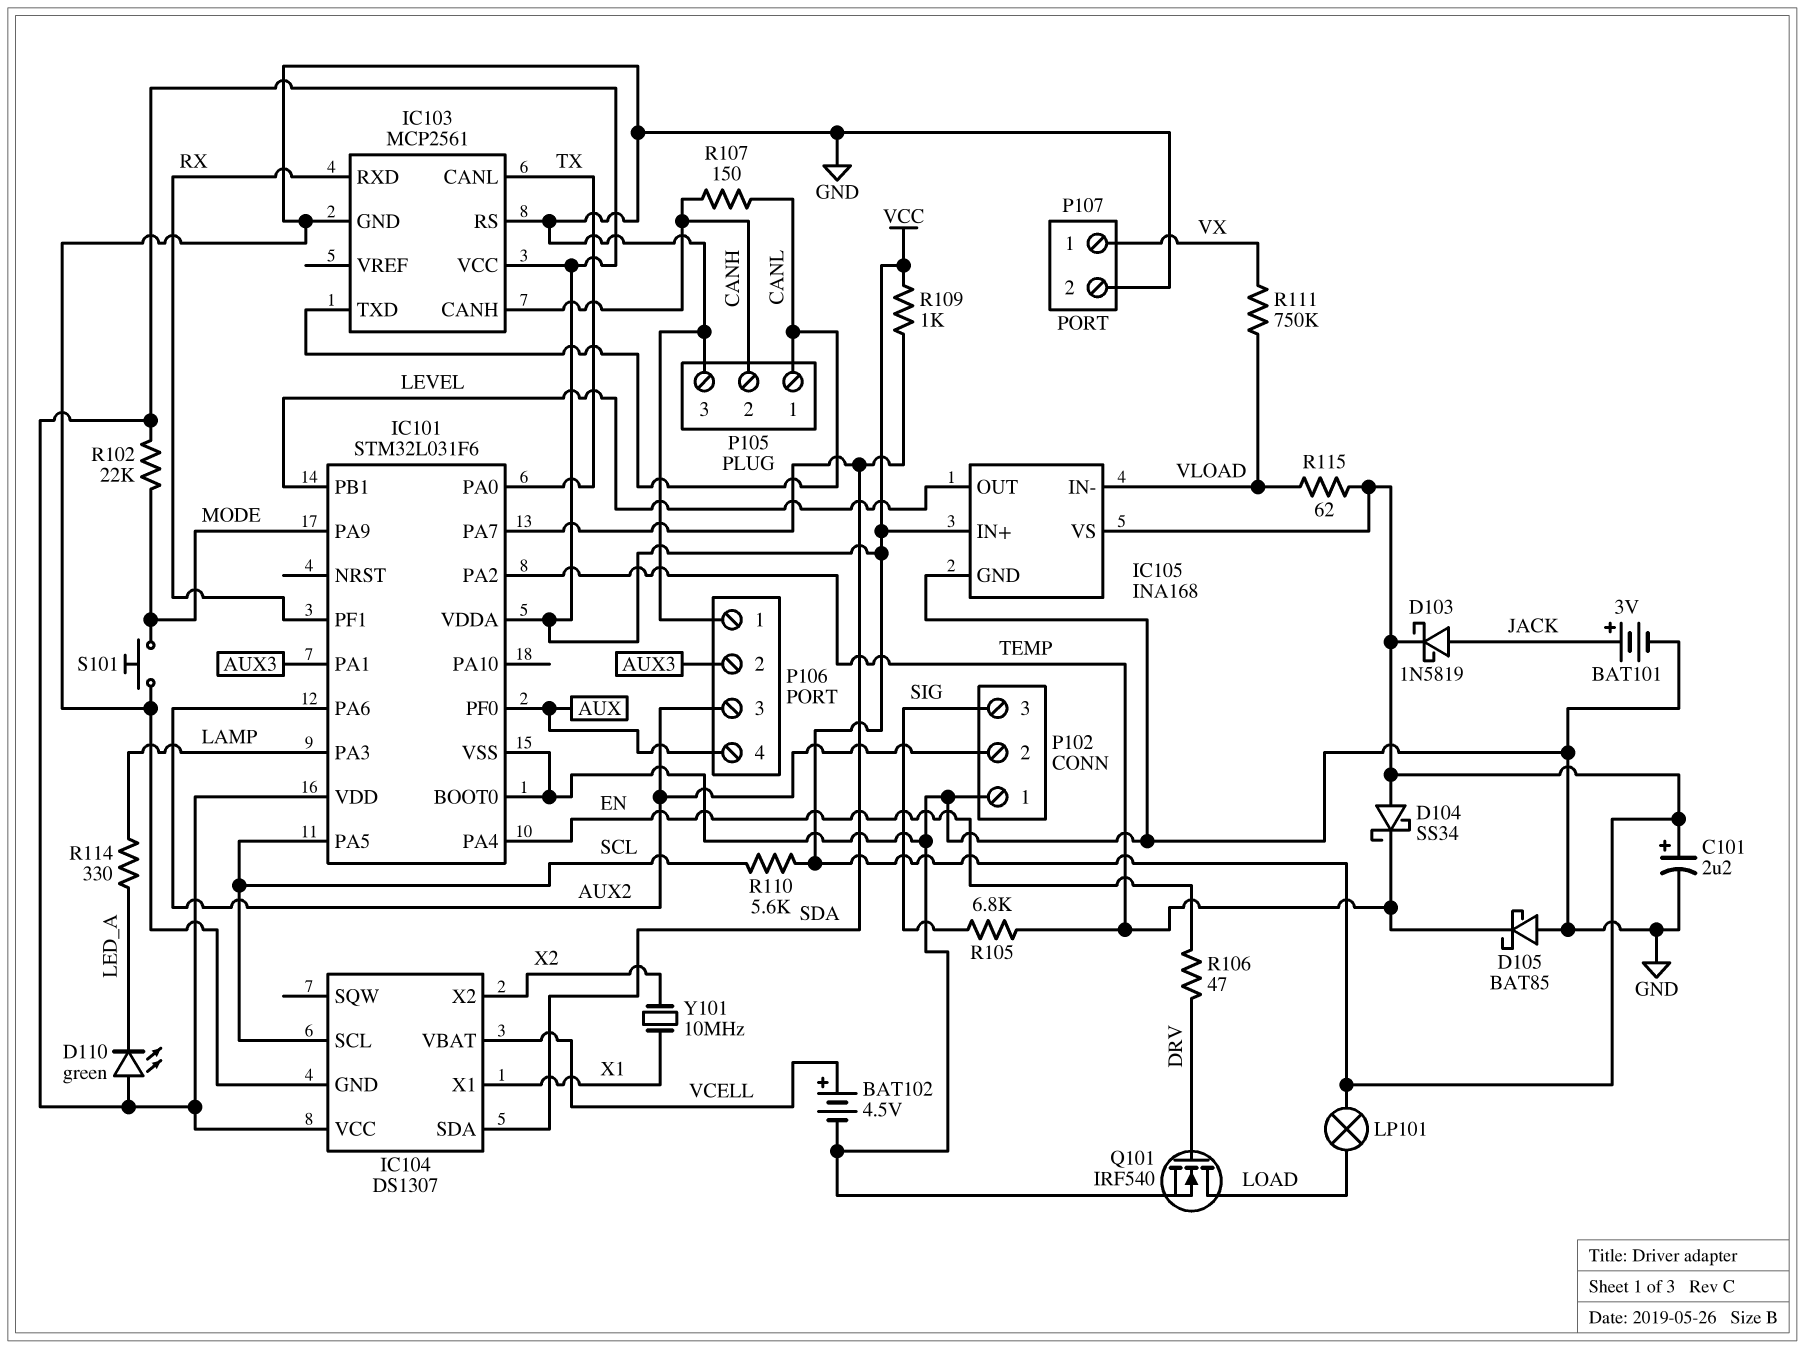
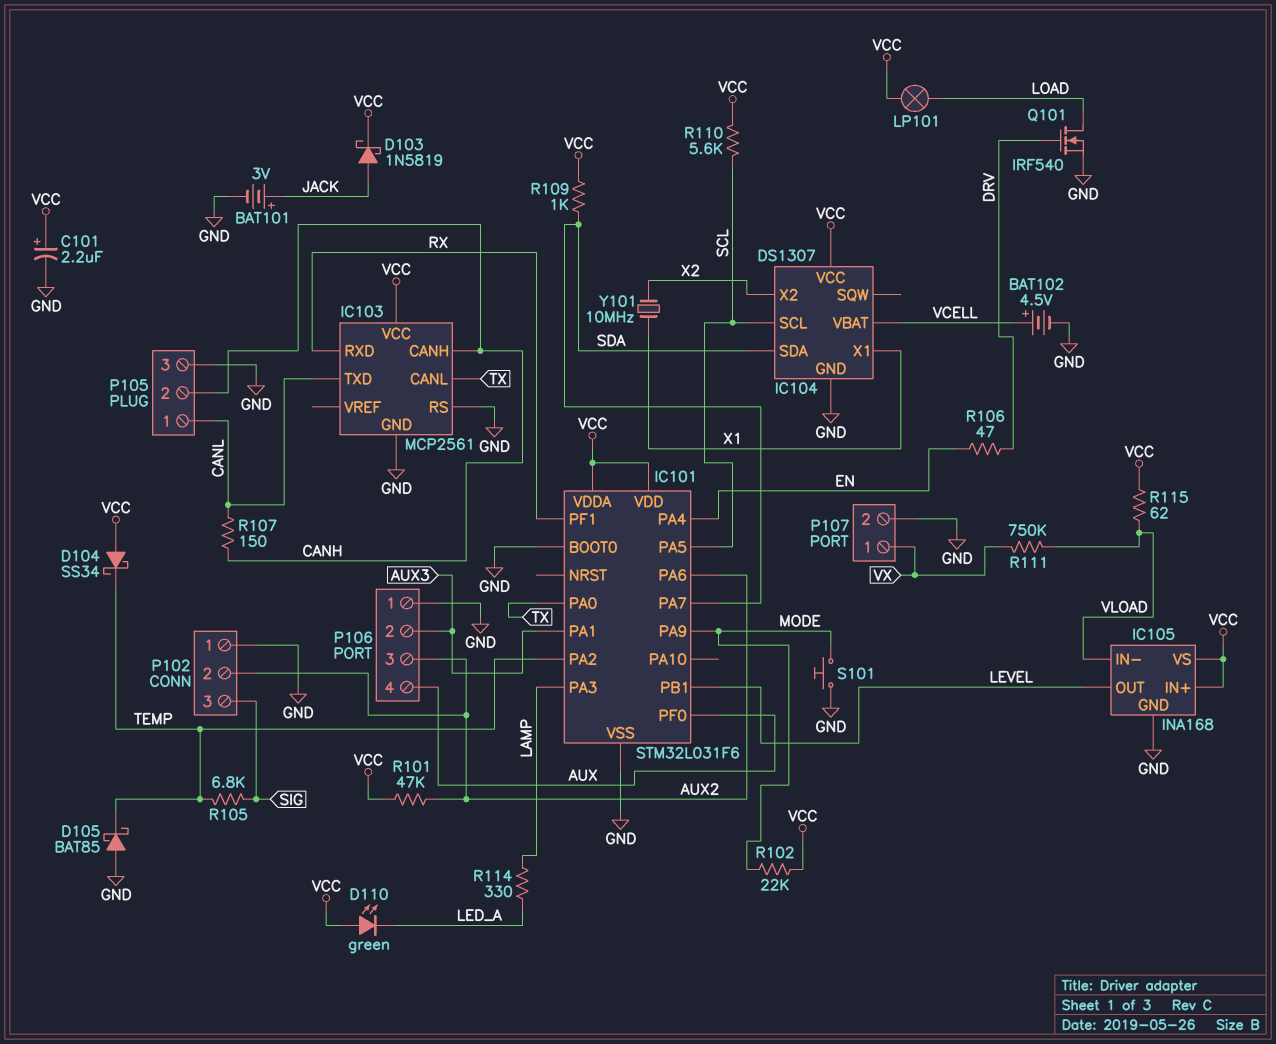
R101: none -> 47k (AUX2, VCC)

